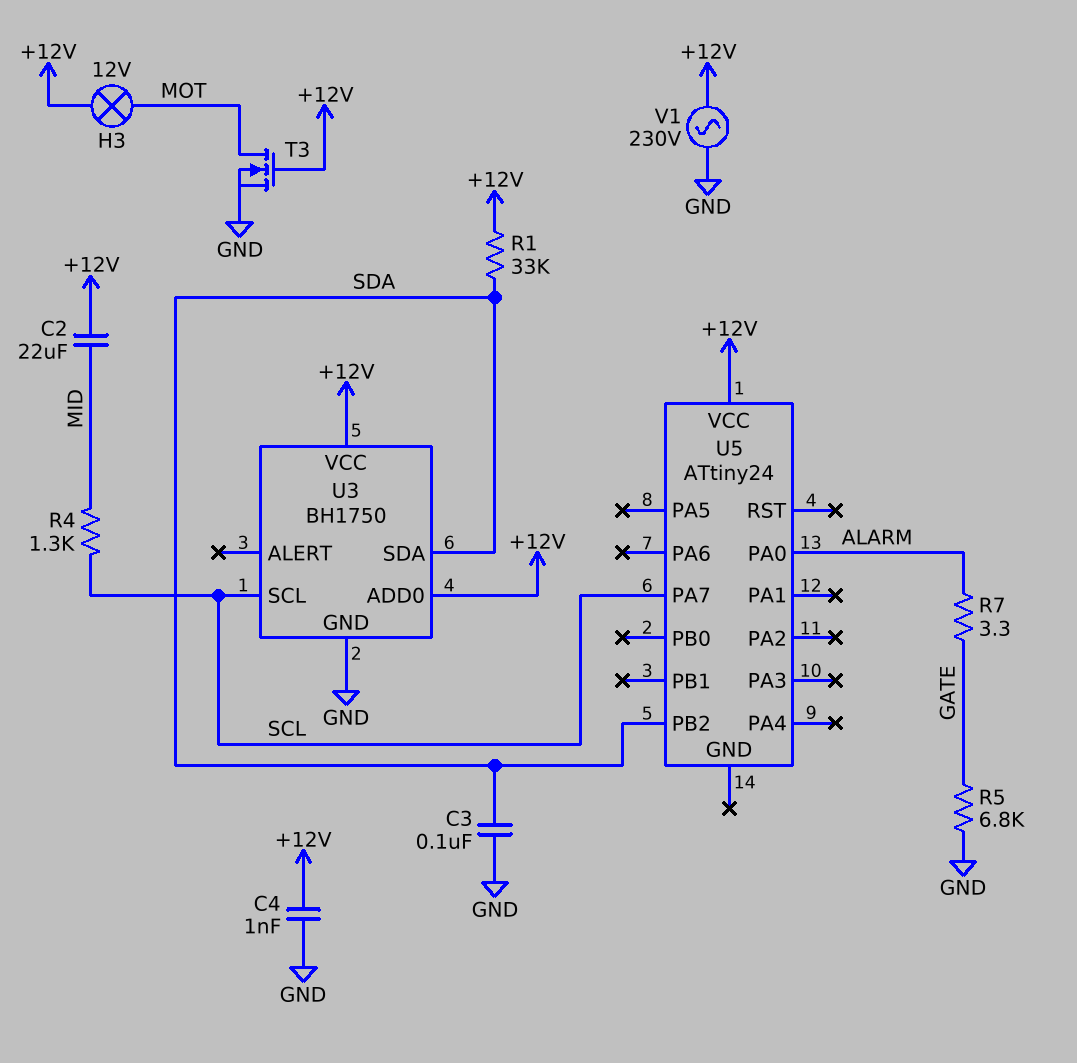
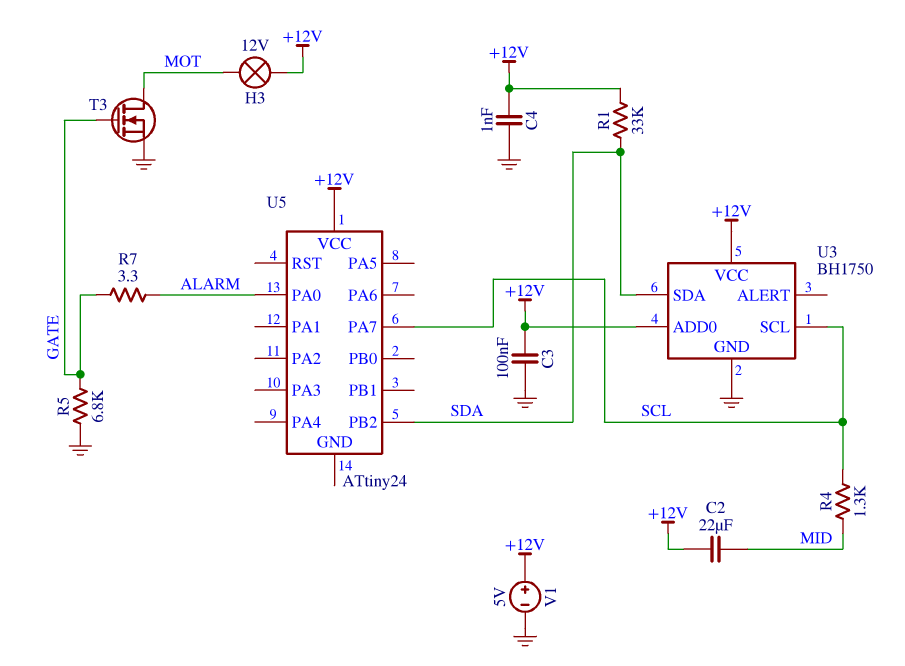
C3: 100nF (GND, SDA) -> 100nF (+12V, GND)
T3: NMOS (G +12V, D MOT, S GND) -> NMOS (G GATE, D MOT, S GND)
V1: AC 230V (+12V, GND) -> 5V (plus +12V, minus GND)

